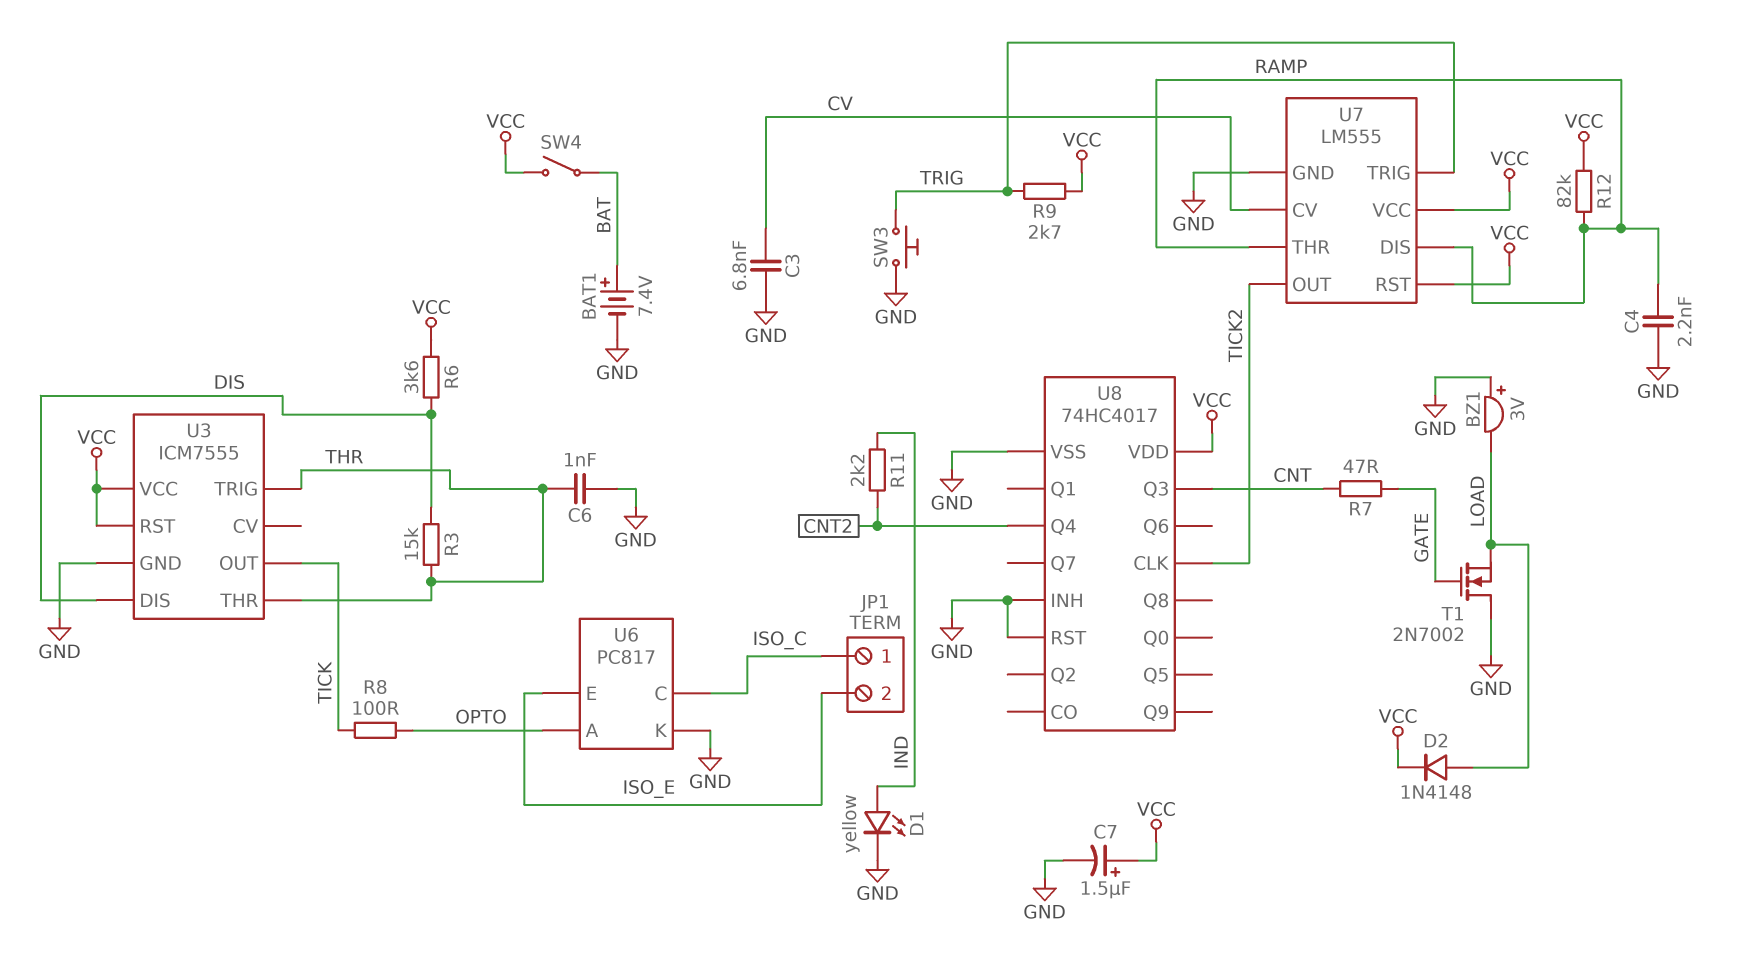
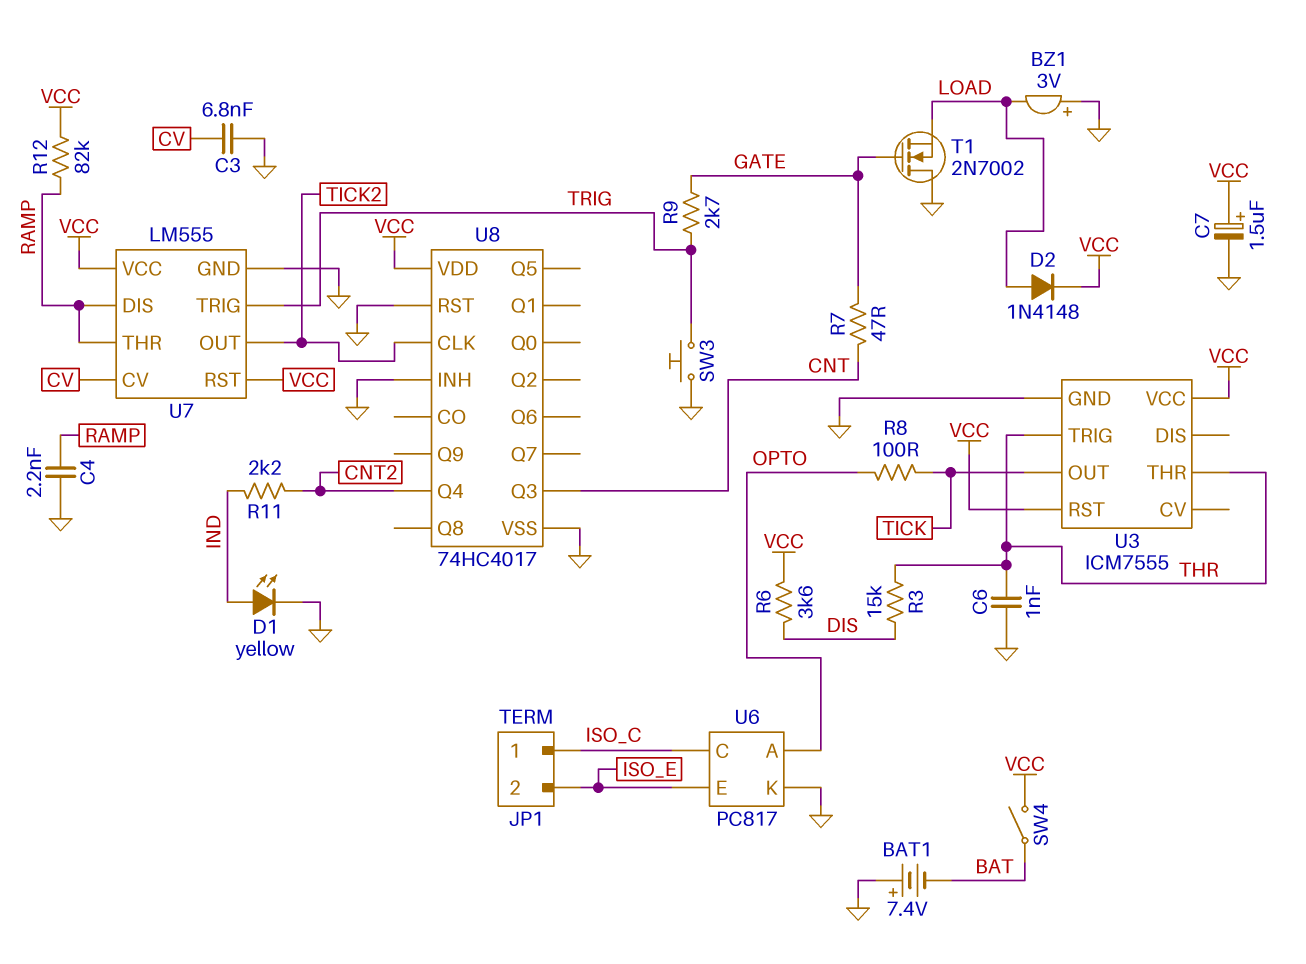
BAT1: 7.4V (plus BAT, minus GND) -> 7.4V (plus GND, minus BAT)
R9: 2.7k (TRIG, VCC) -> 2.7k (GATE, TRIG)
U3 pin DIS: DIS -> none

